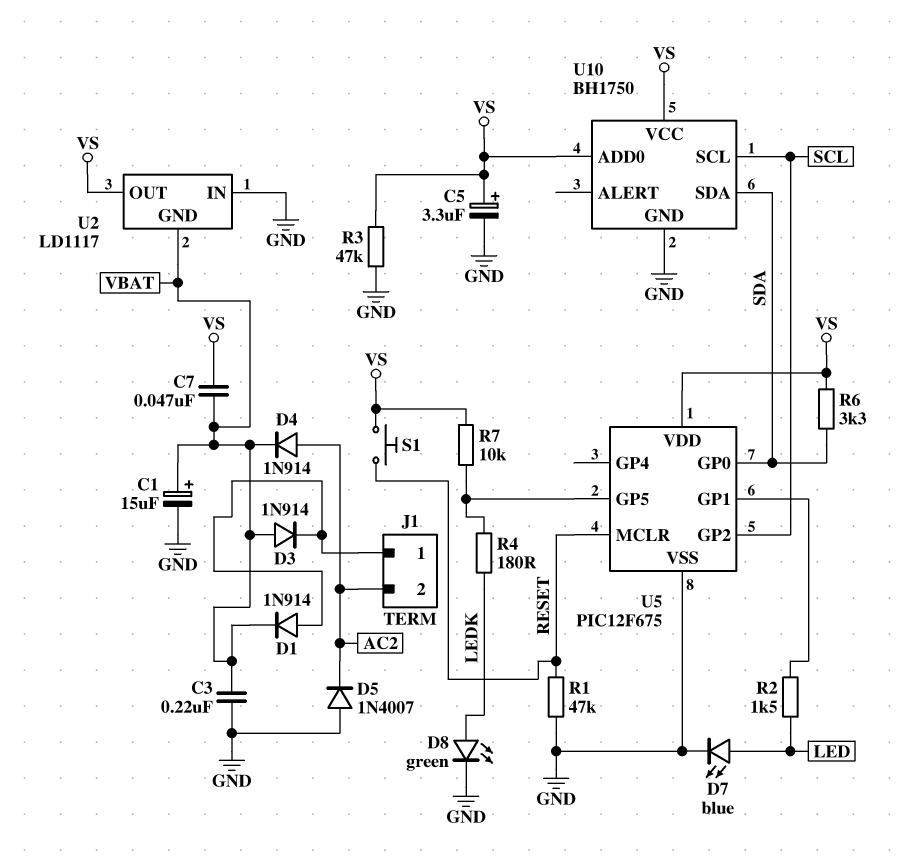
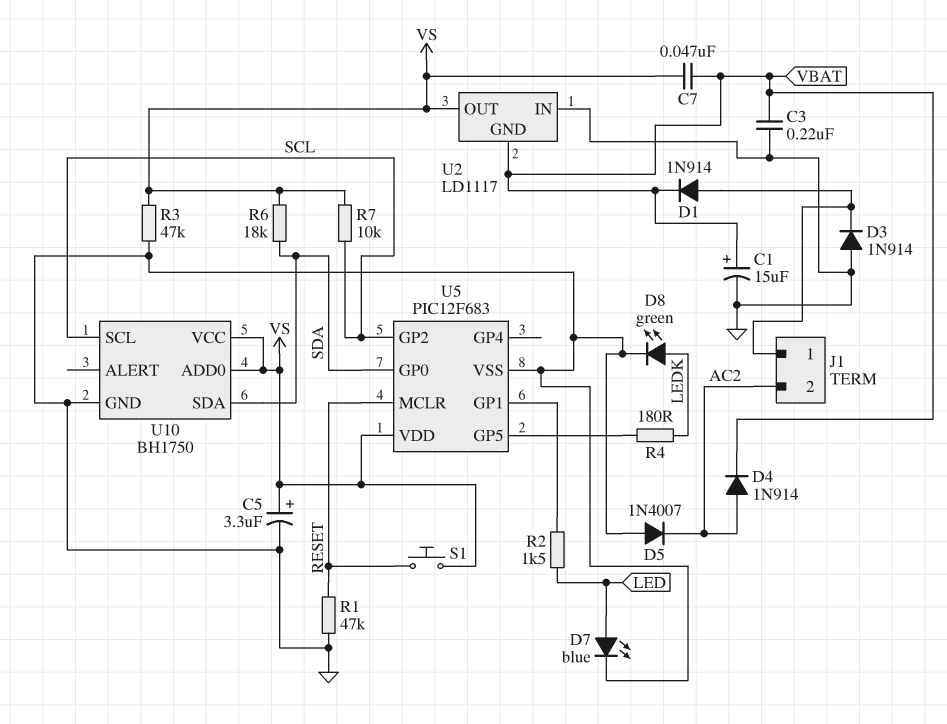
D3: diode 1N914 (A VBAT, K J1/1) -> diode 1N914 (A GND, K J1/1)
R6: 3.3k (SDA, VS) -> 18k (SDA, VS)
R7: 10k (U5/GP5, VS) -> 10k (SCL, VS)
U5: PIC12F675 -> PIC12F683

